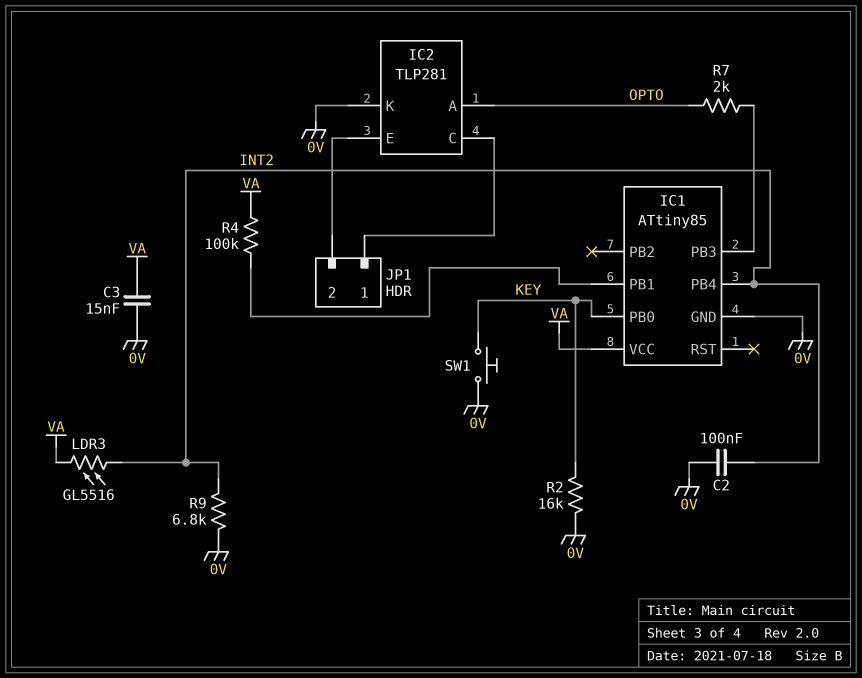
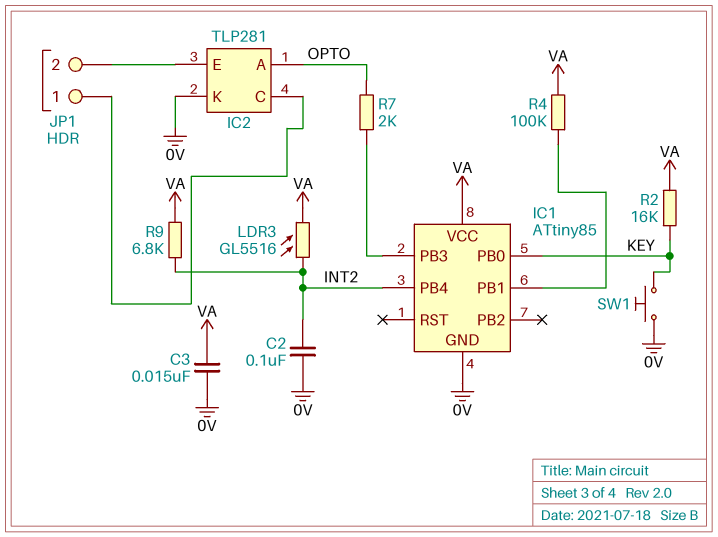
R2: 16k (0V, KEY) -> 16k (KEY, VA)
R9: 6.8k (0V, INT2) -> 6.8k (INT2, VA)

